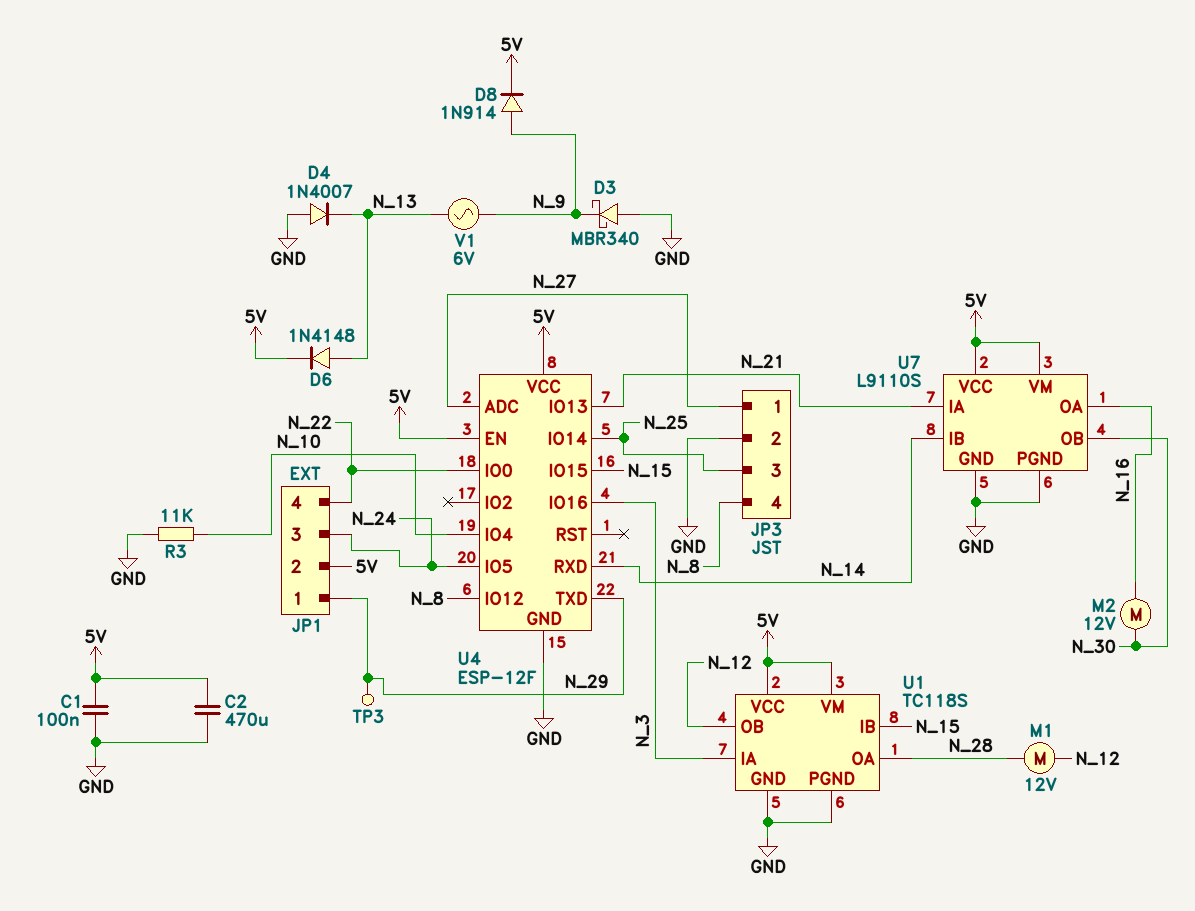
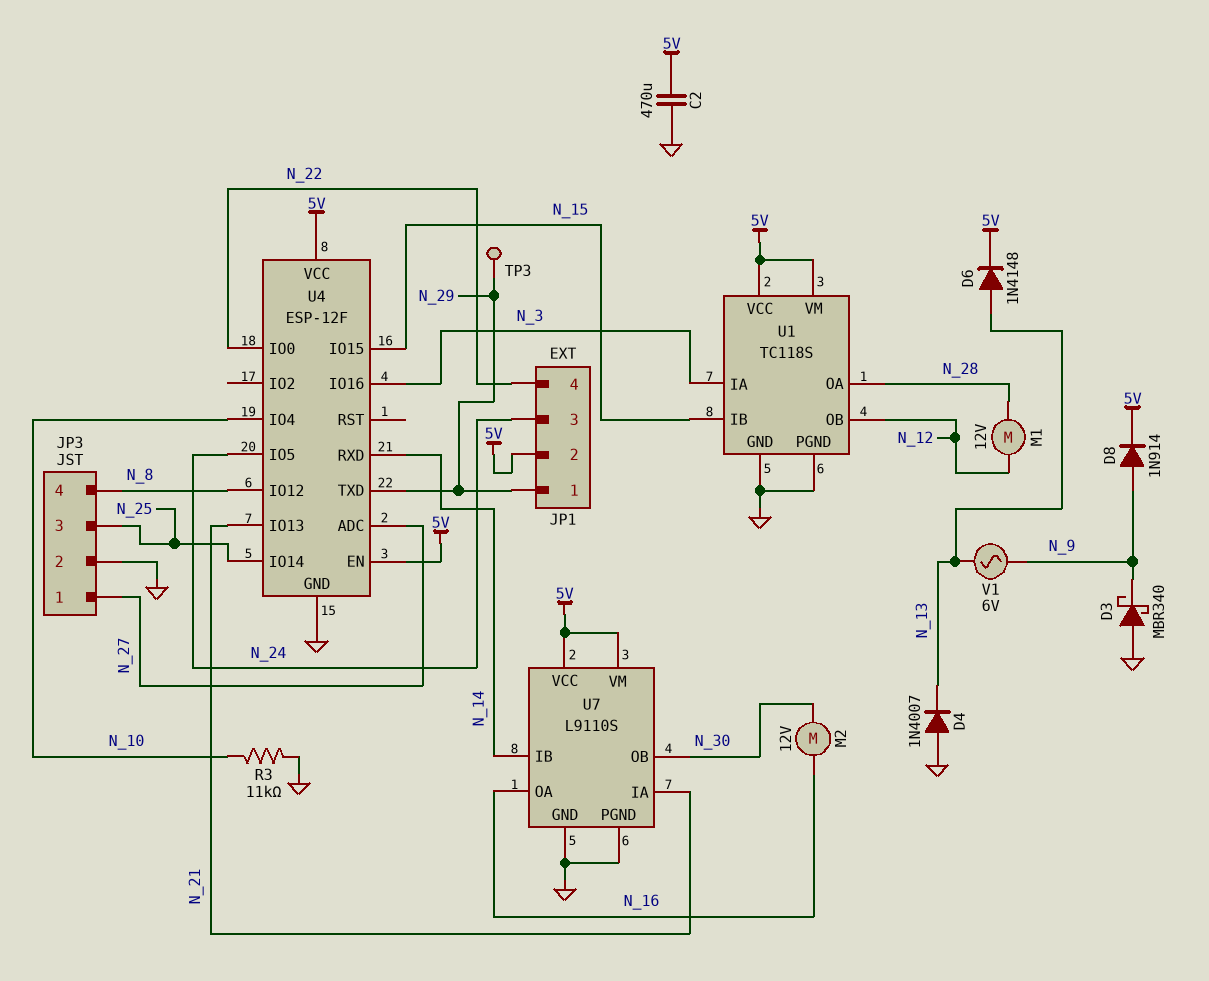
C1: 100nF (5V, GND) -> none

